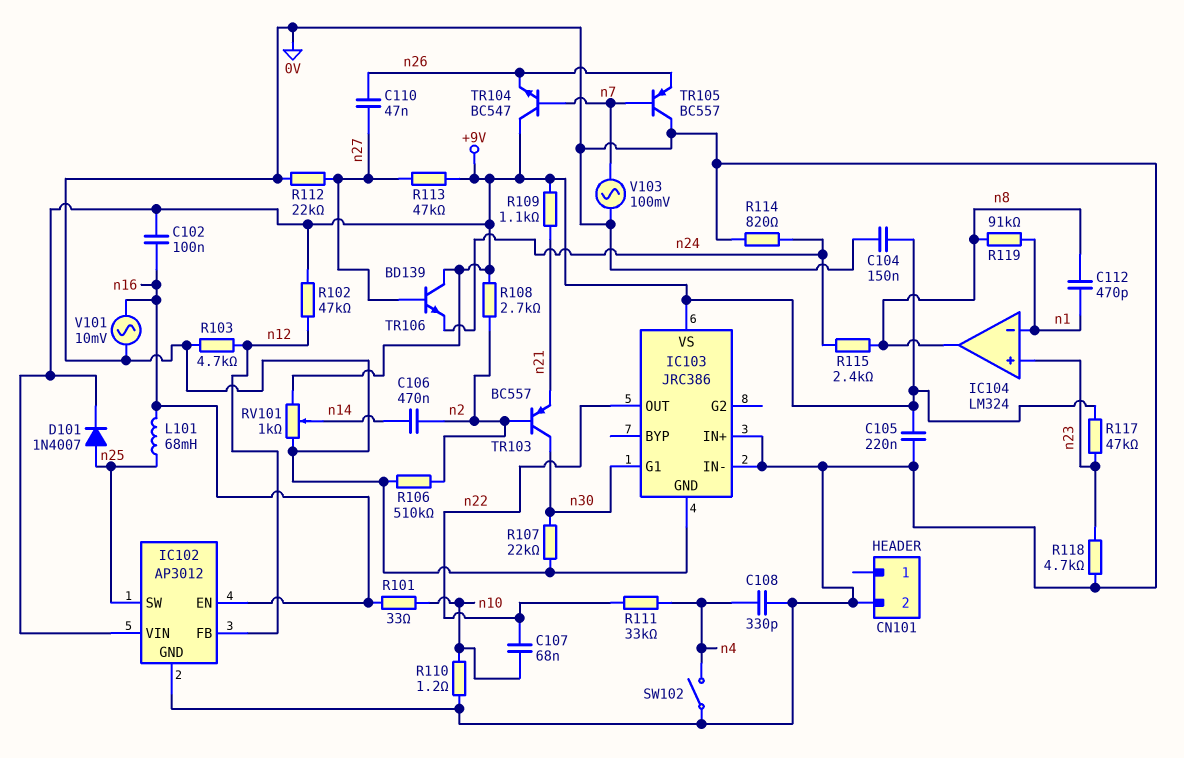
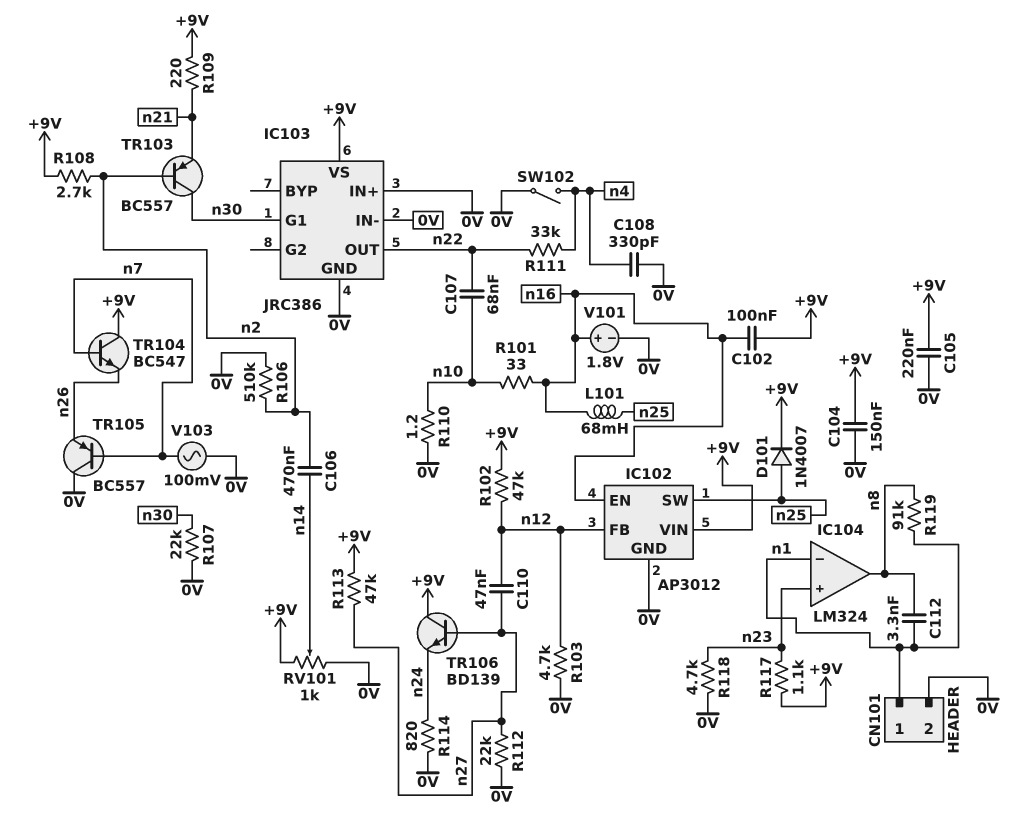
C110: 47nF (n26, n27) -> 47nF (n12, n27)
C112: 470pF (n1, n8) -> 3.3nF (n1, n8)
CN101 pin 1: none -> n1
R109: 1.1k (+9V, n21) -> 220 (+9V, n21)
R115: 2.4k (n8, n24) -> none
R117: 47k (+9V, n23) -> 1.1k (+9V, n23)
V101: AC 10mV (0V, n16) -> 1.8V (plus n16, minus 0V)

